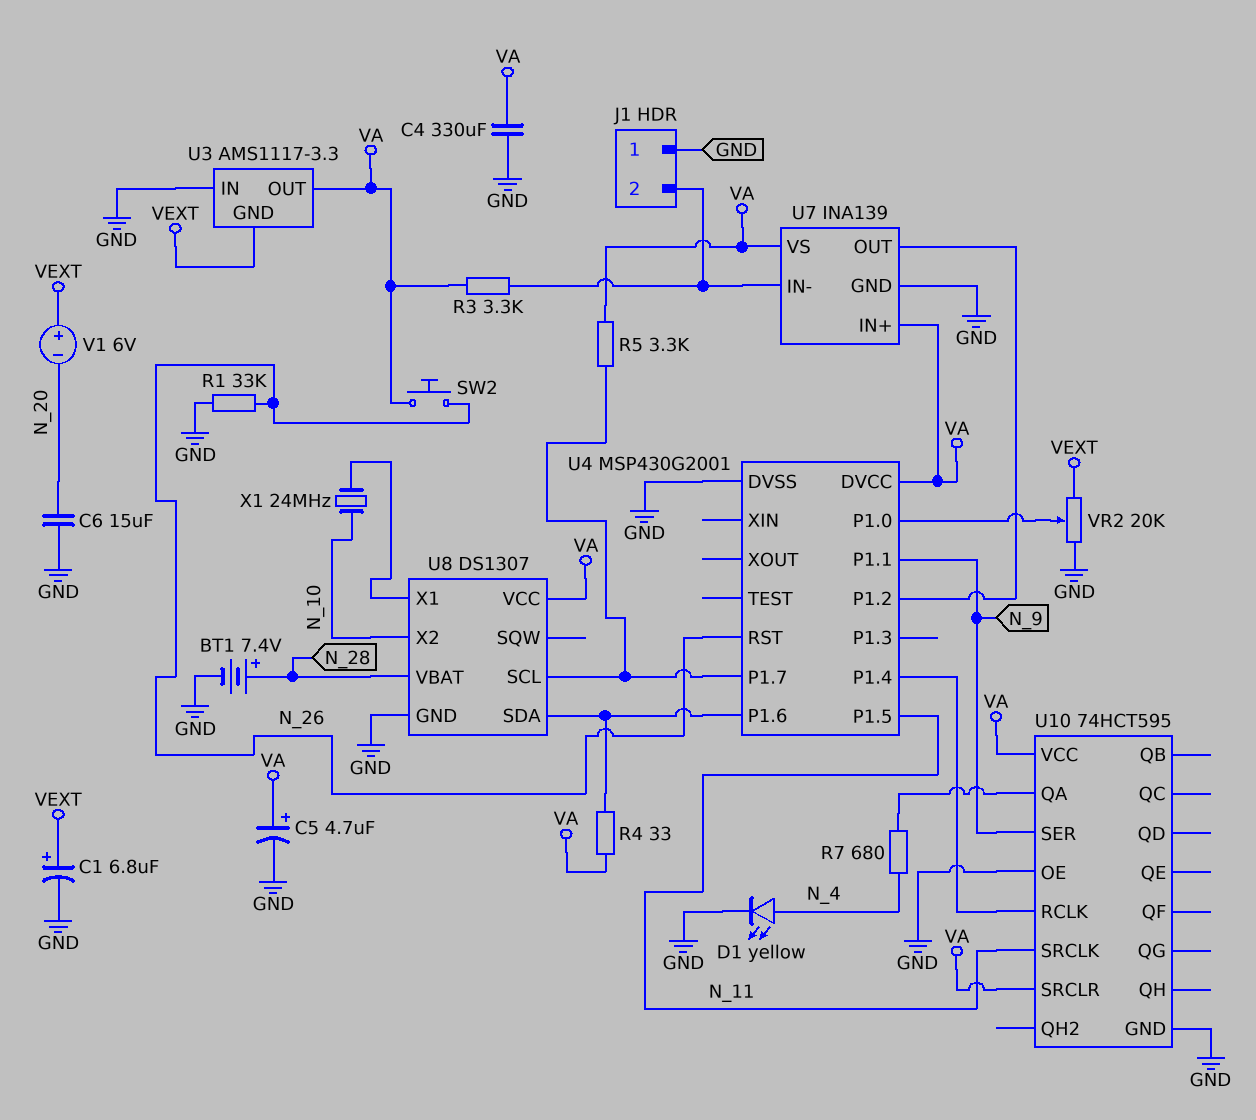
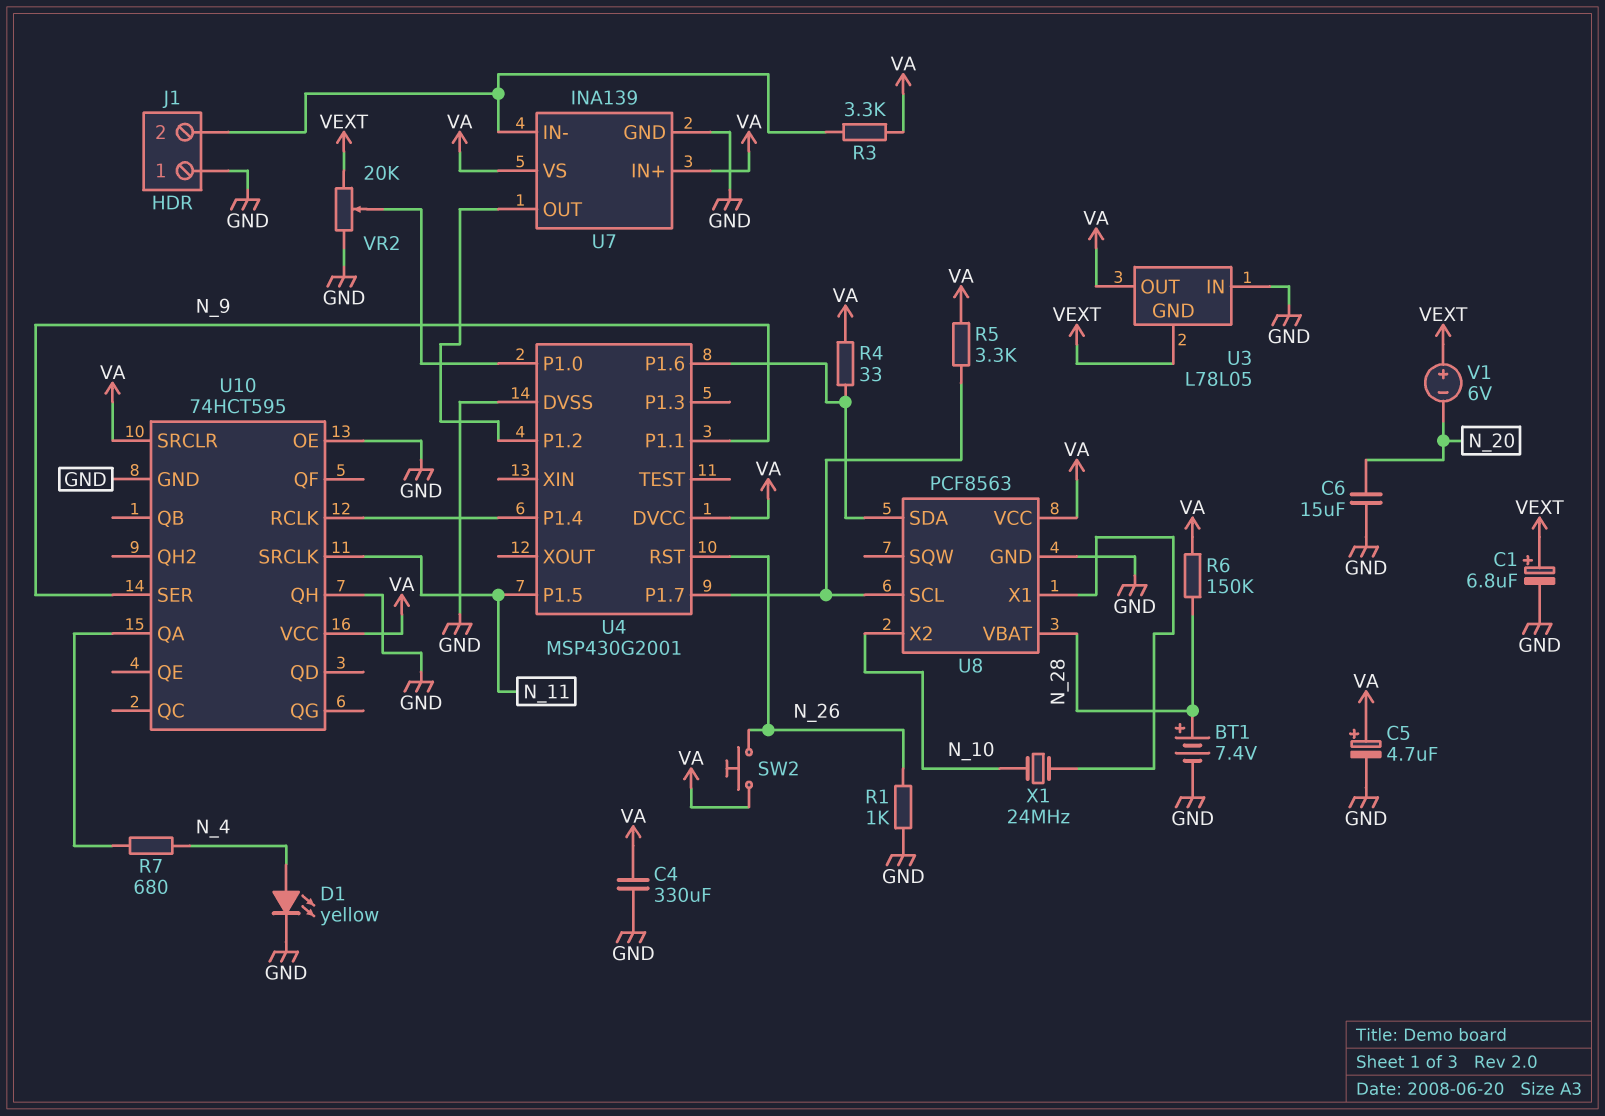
R1: 33k (GND, N_26) -> 1k (GND, N_26)
R6: none -> 150k (N_28, VA)
U3: AMS1117-3.3 -> L78L05
U8: DS1307 -> PCF8563
U10 pin QH: none -> GND

